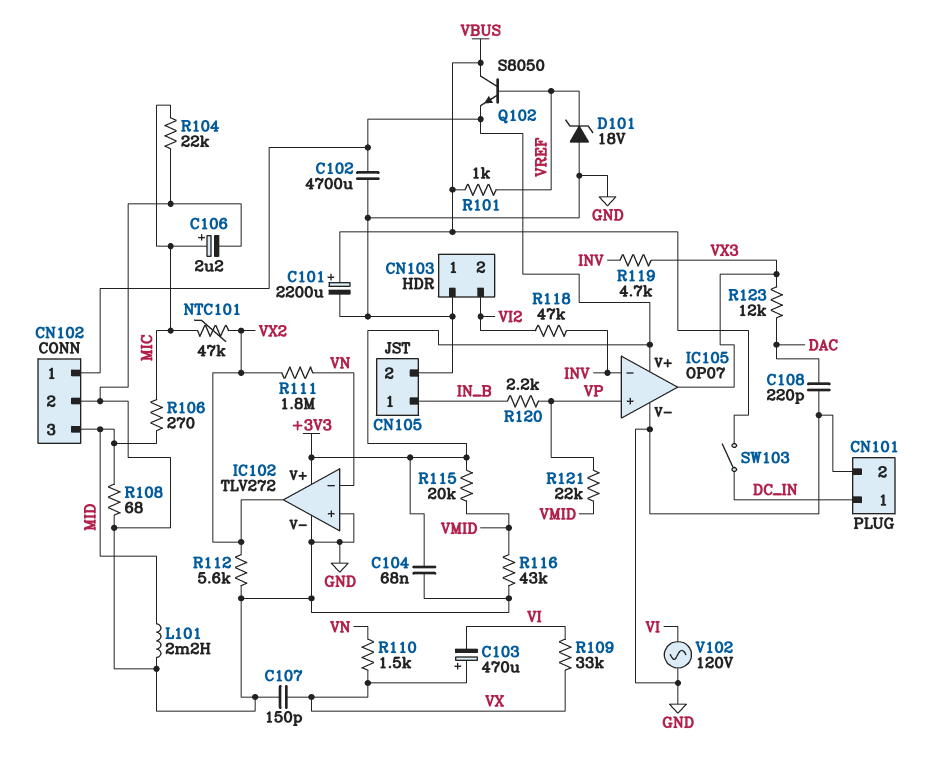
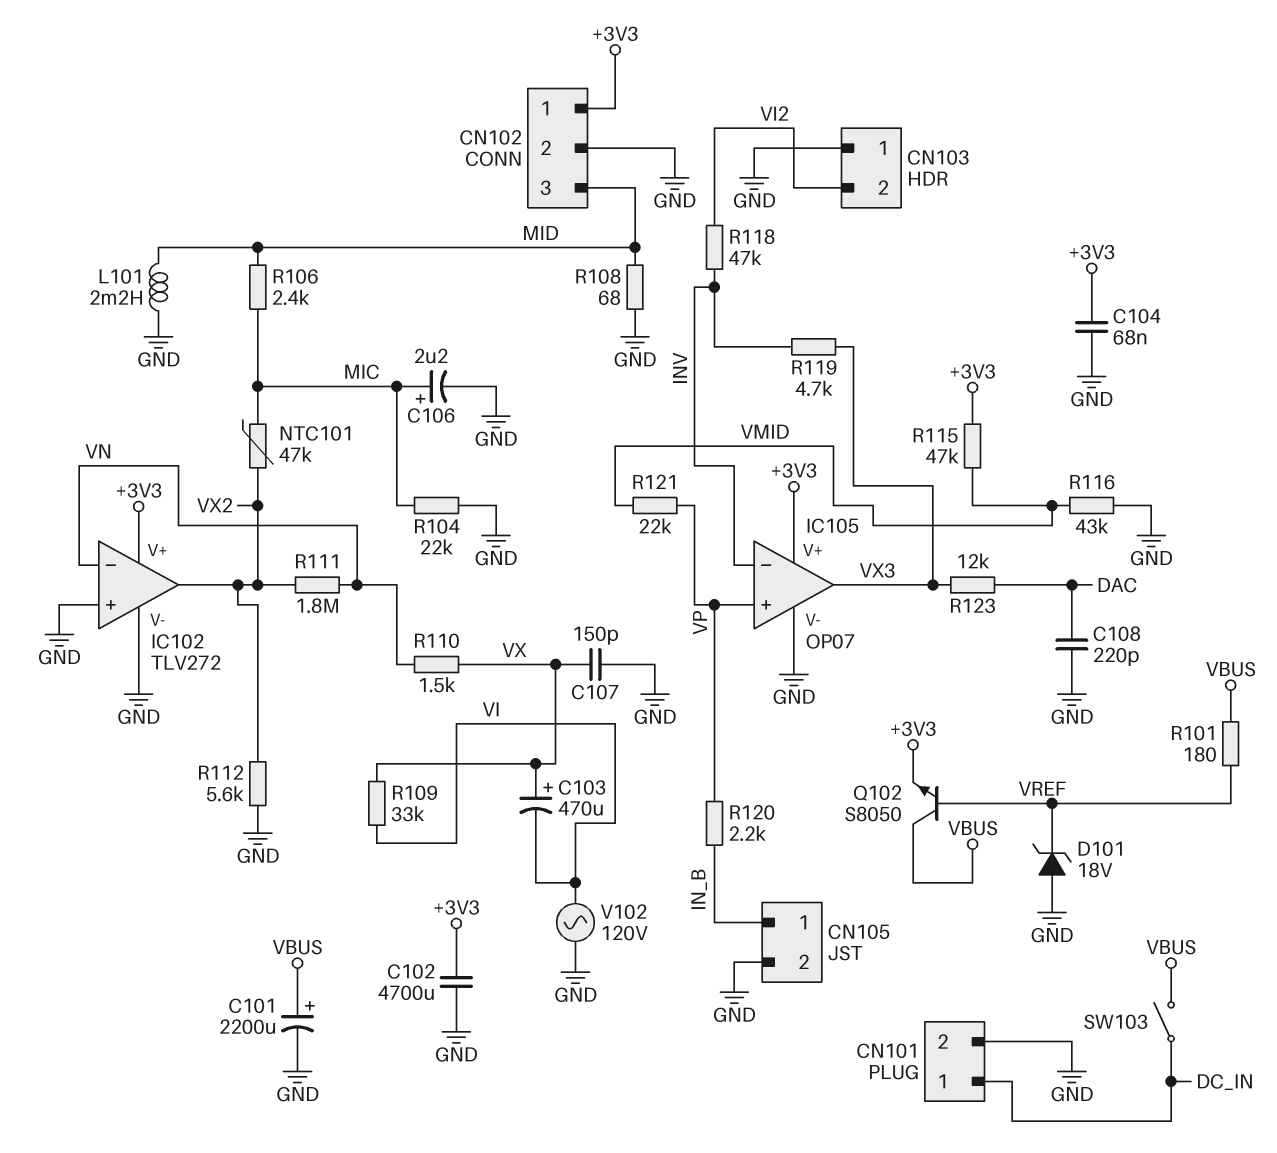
R101: 1k (VBUS, VREF) -> 180 (VBUS, VREF)
R106: 270 (MIC, MID) -> 2.4k (MIC, MID)
R115: 20k (+3V3, VMID) -> 47k (+3V3, VMID)

